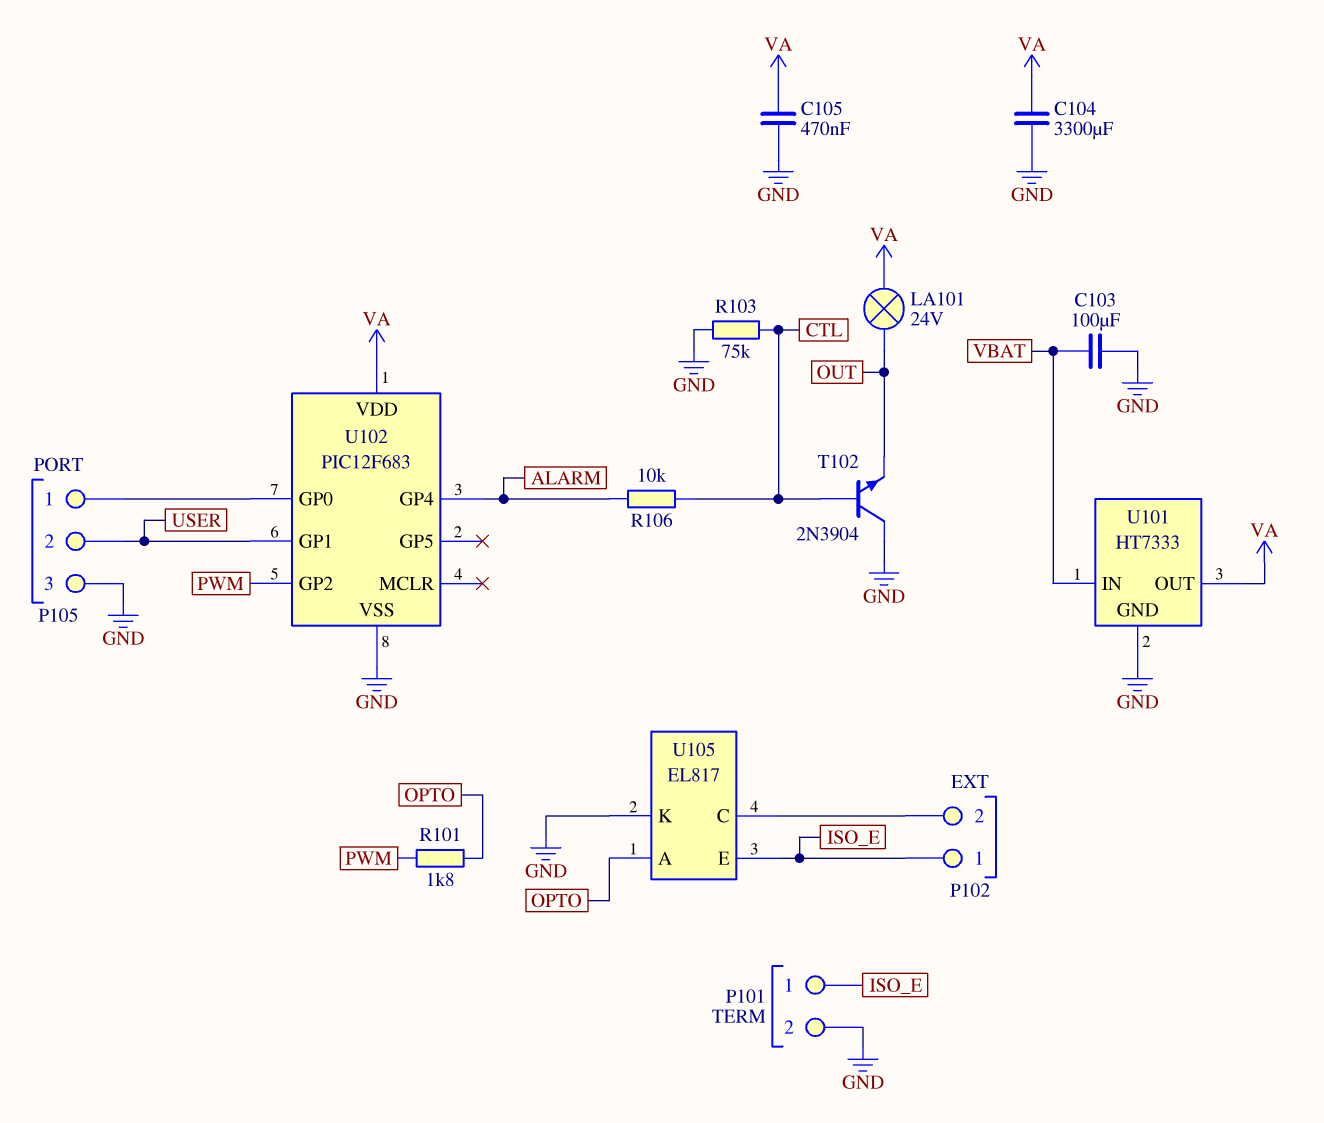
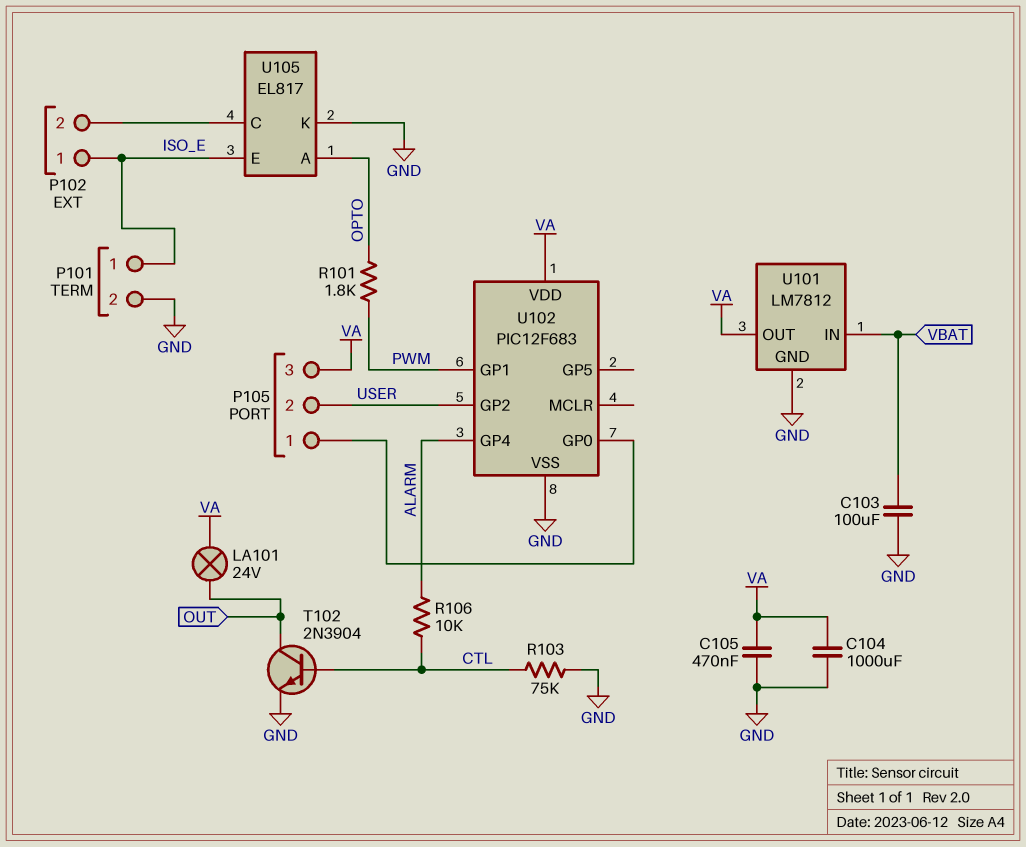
C104: 3300uF (GND, VA) -> 1000uF (GND, VA)
P105 pin 3: GND -> VA
T102: NPN 2N3904 (B CTL, C GND, E OUT) -> NPN 2N3904 (B CTL, C OUT, E GND)
U101: HT7333 -> LM7812
U102 pin GP1: USER -> PWM
U102 pin GP2: PWM -> USER

